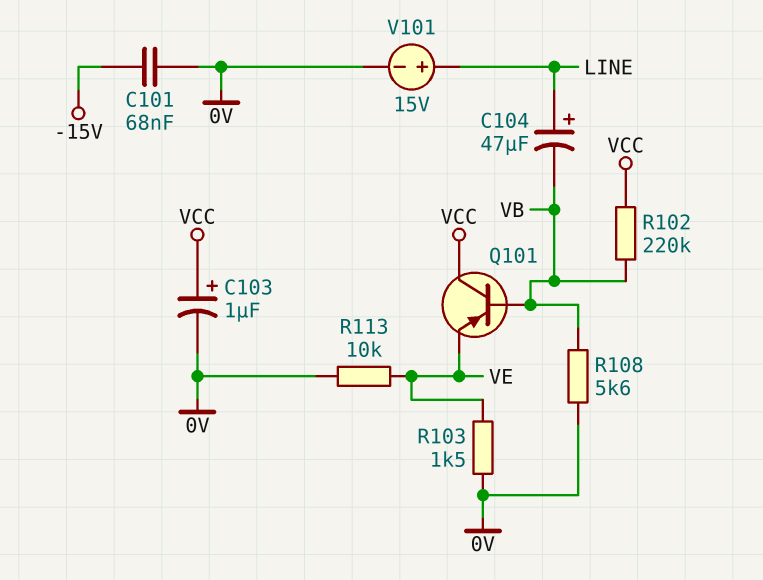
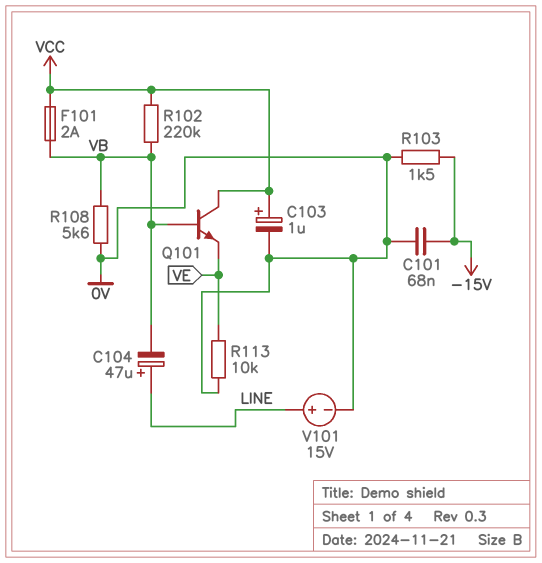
F101: none -> 2A (VB, VCC)
Q101: PNP (B VB, C VCC, E VE) -> NPN (B VB, C VCC, E VE)
R103: 1.5k (0V, VE) -> 1.5k (-15V, 0V)

